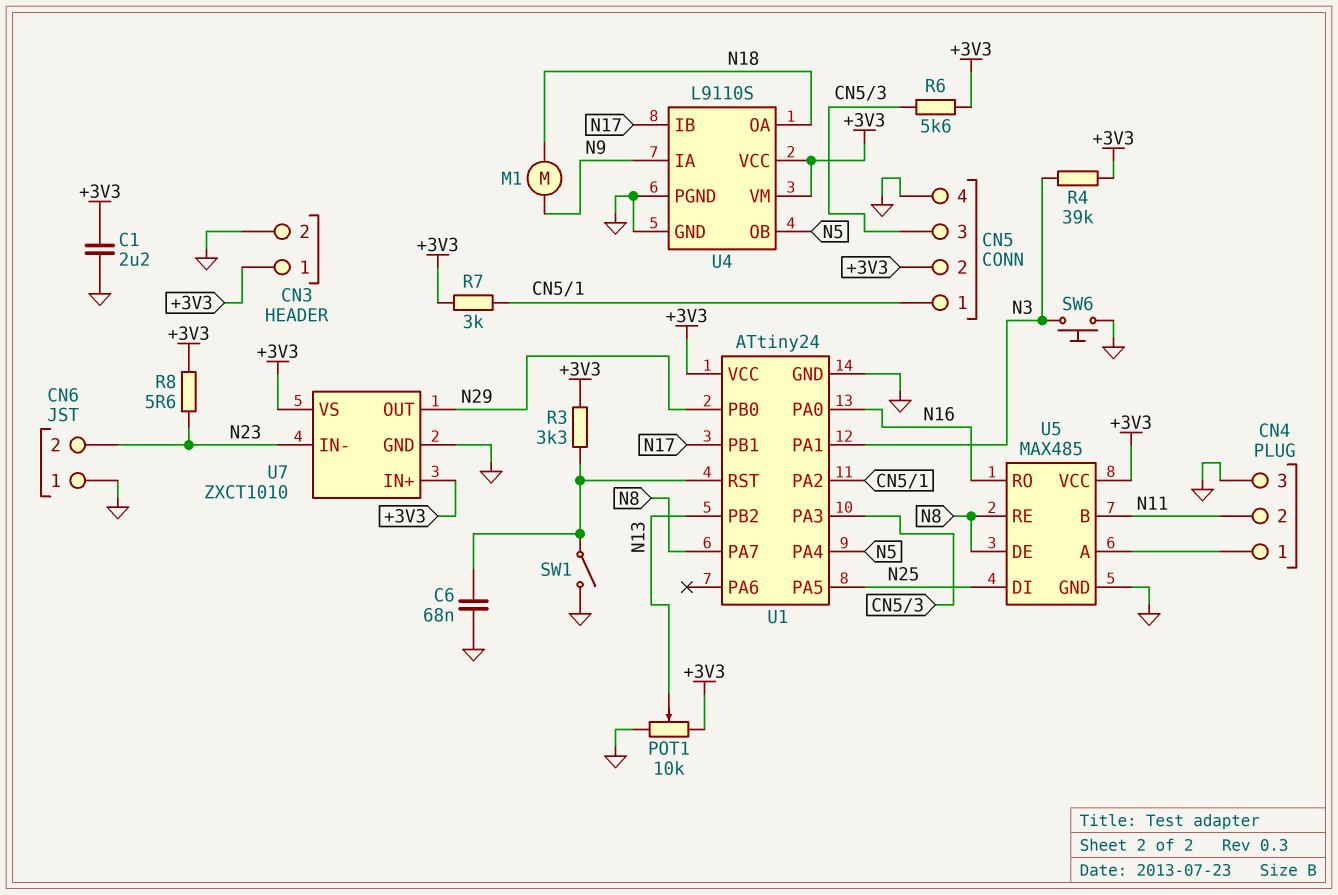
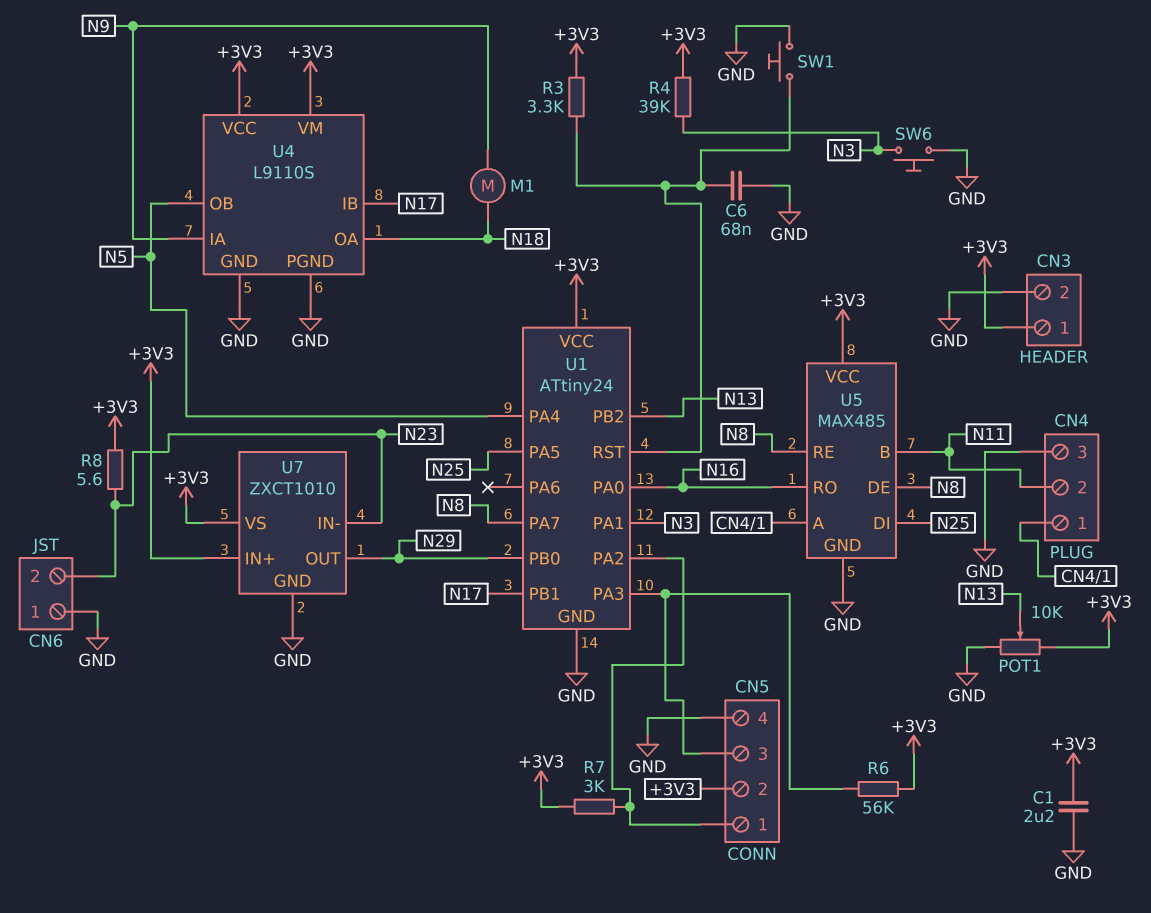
R6: 5.6k (+3V3, CN5/3) -> 56k (+3V3, CN5/3)
SW1: switch (GND, U1/RST) -> button (GND, U1/RST)

